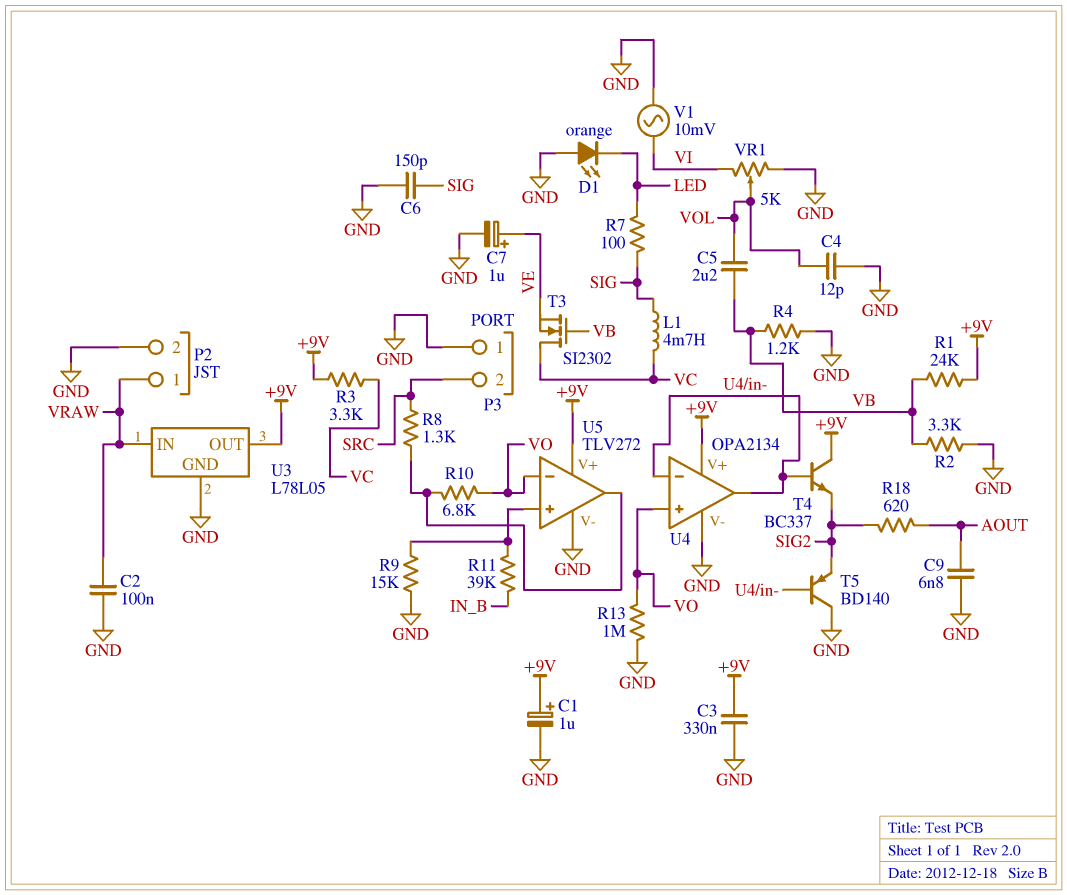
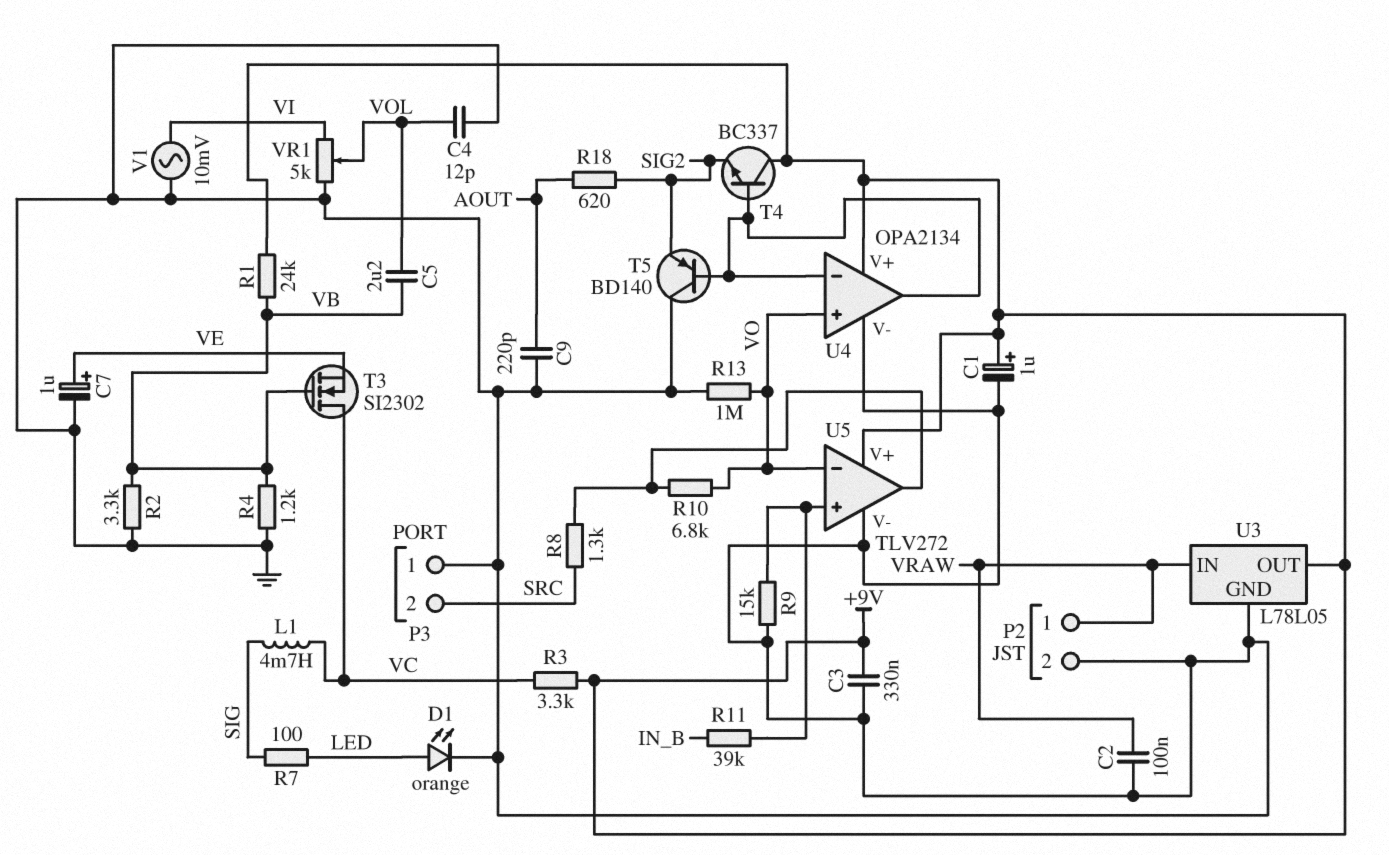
C6: 150pF (GND, SIG) -> none
C9: 6.8nF (AOUT, GND) -> 220pF (AOUT, GND)
D1: LED orange (A GND, K LED) -> LED orange (A LED, K GND)

